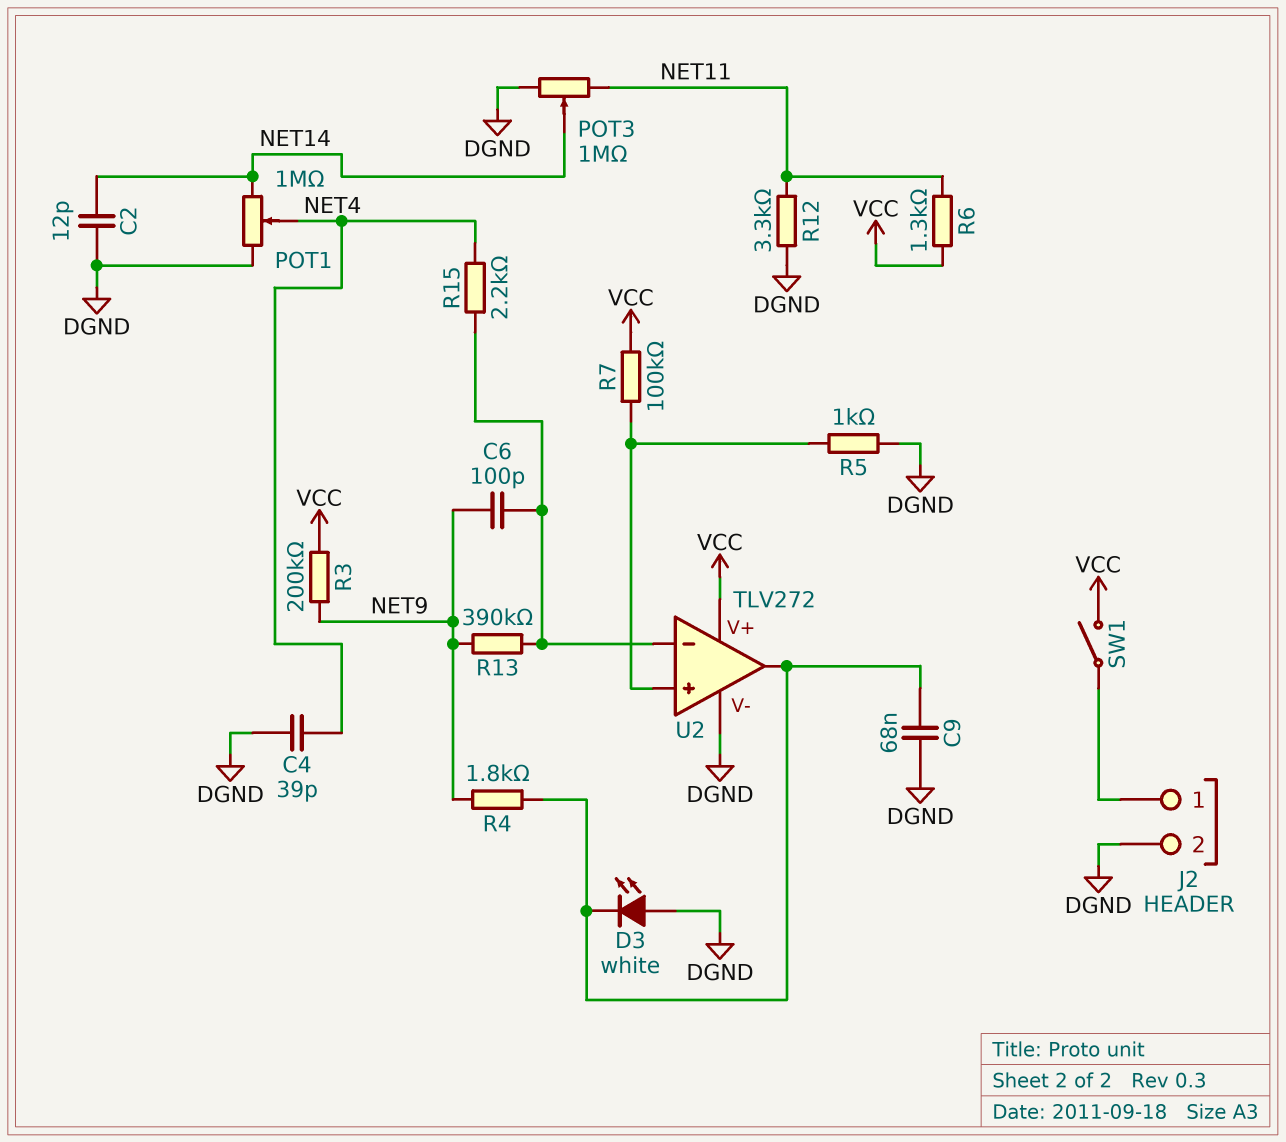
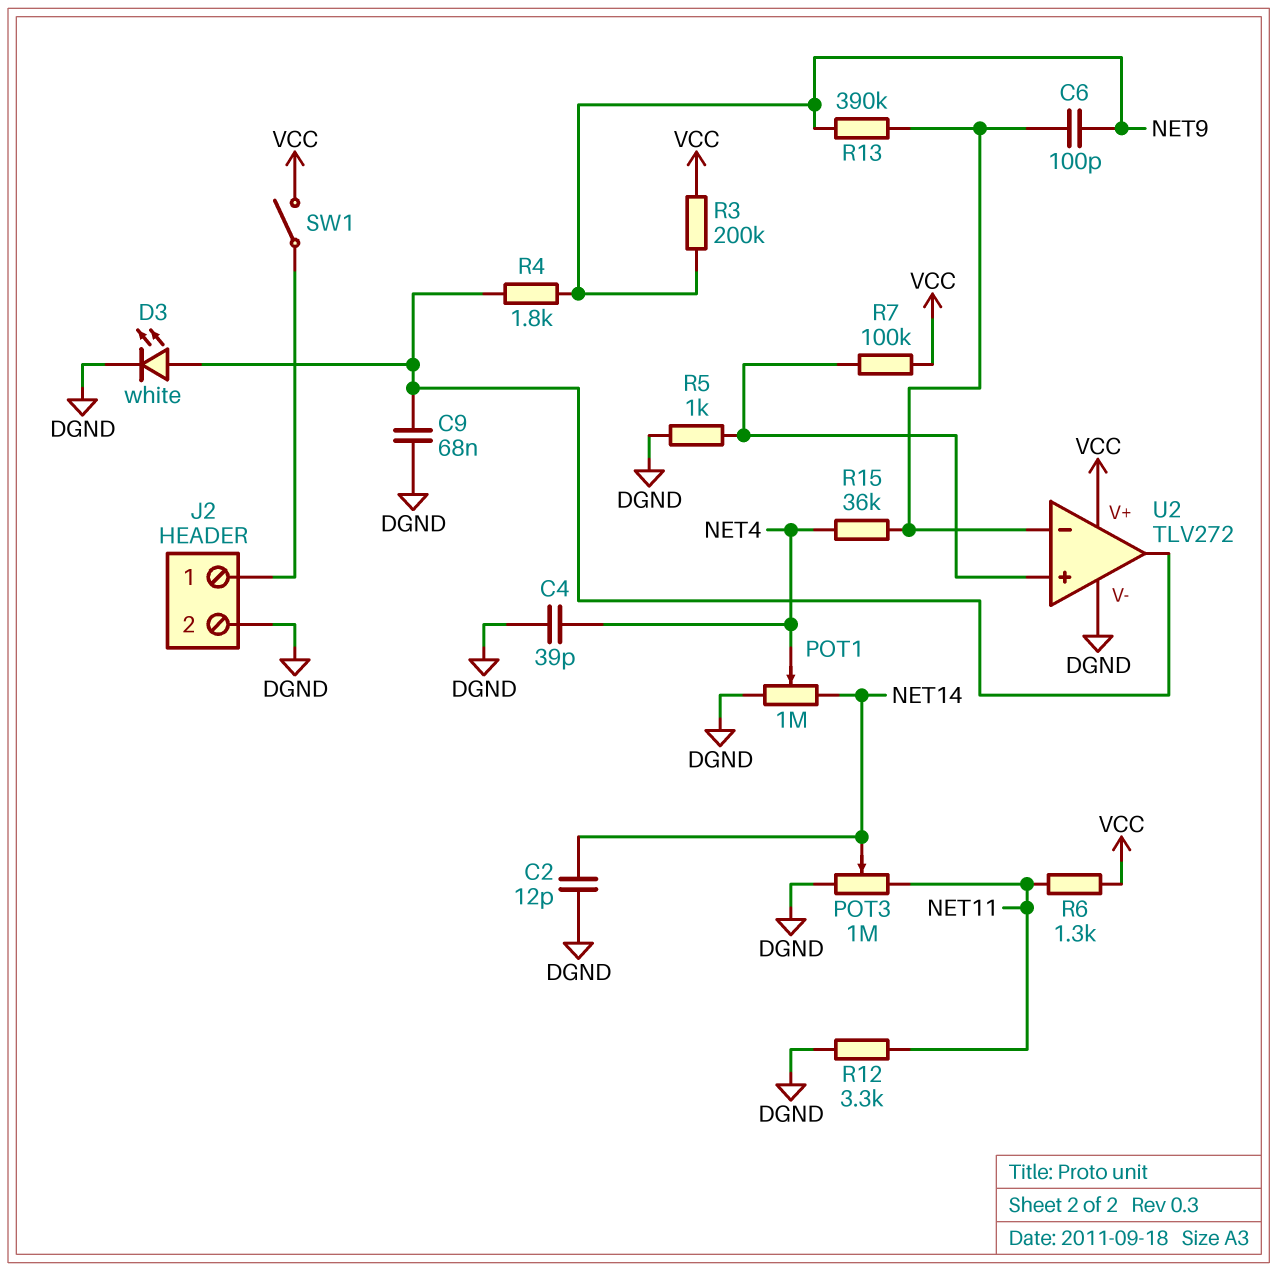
D3: LED white (A DGND, K U2/out) -> LED white (A U2/out, K DGND)
R15: 2.2k (NET4, U2/in-) -> 36k (NET4, U2/in-)

